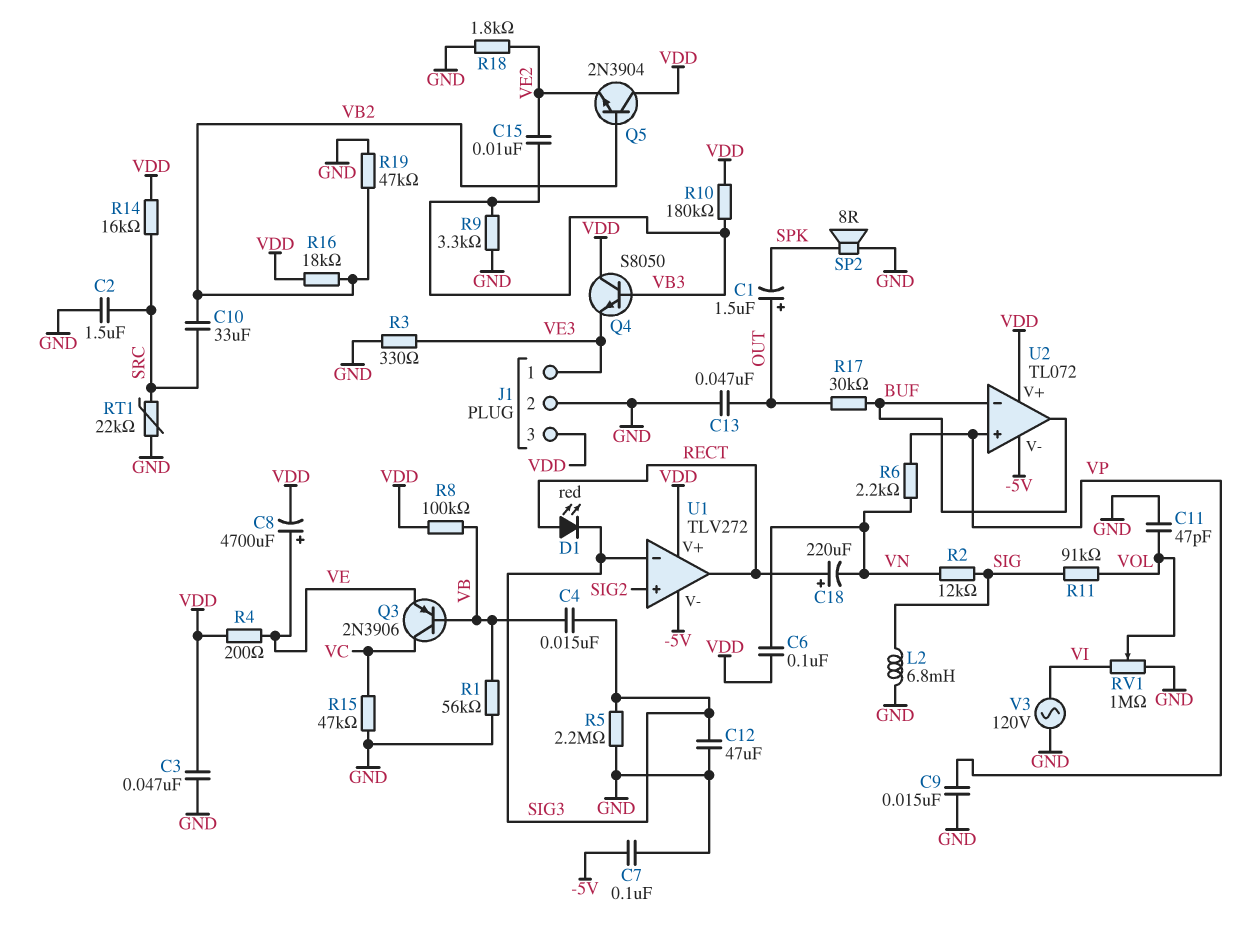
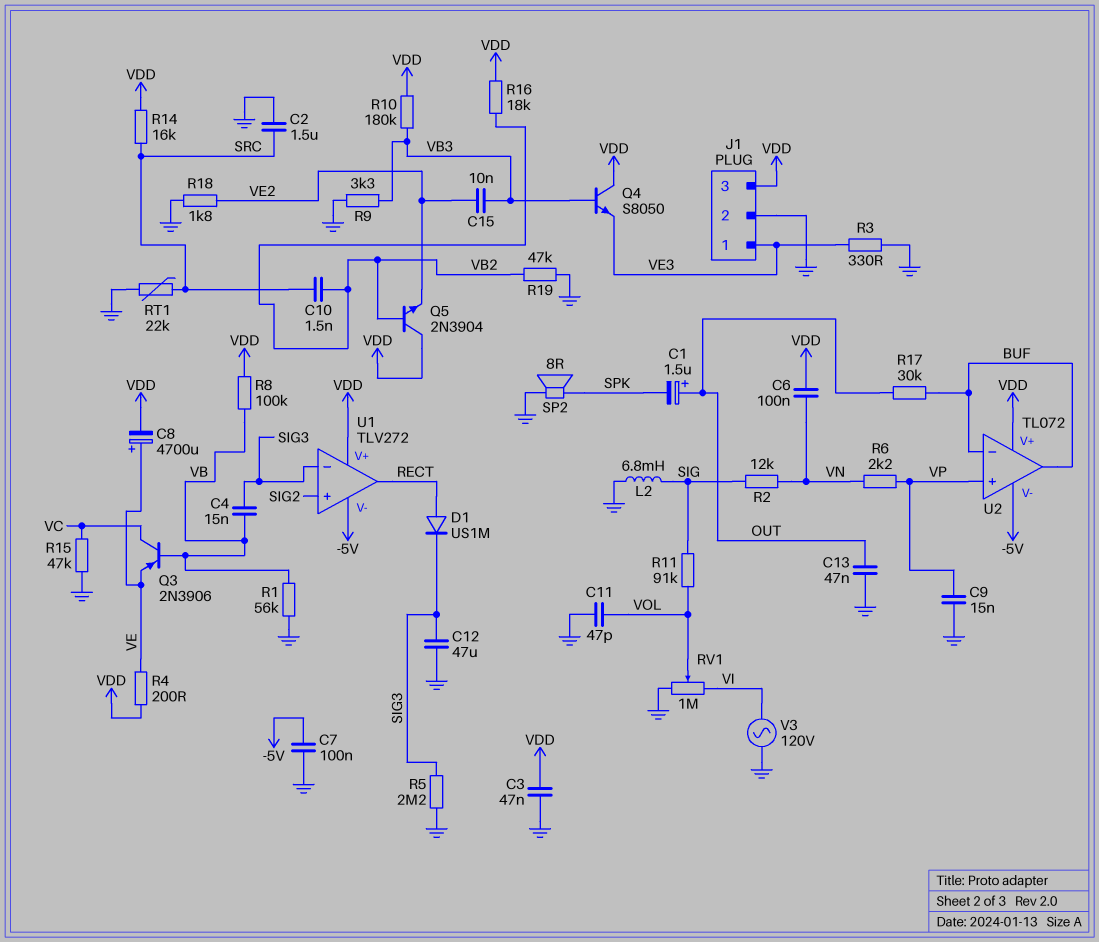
C10: 33uF (SRC, VB2) -> 1.5nF (SRC, VB2)
C18: 220uF (plus RECT, minus VN) -> none
D1: LED red (A RECT, K SIG3) -> diode US1M (A RECT, K SIG3)

